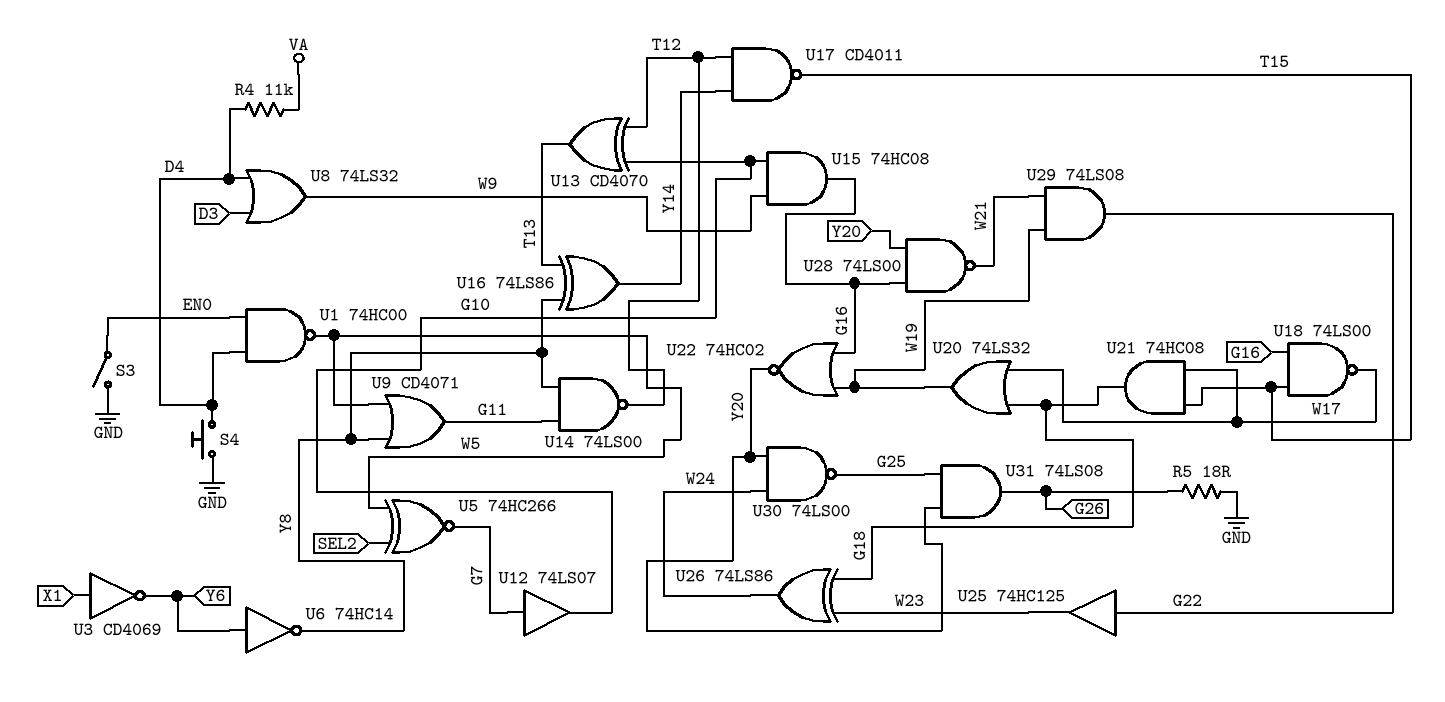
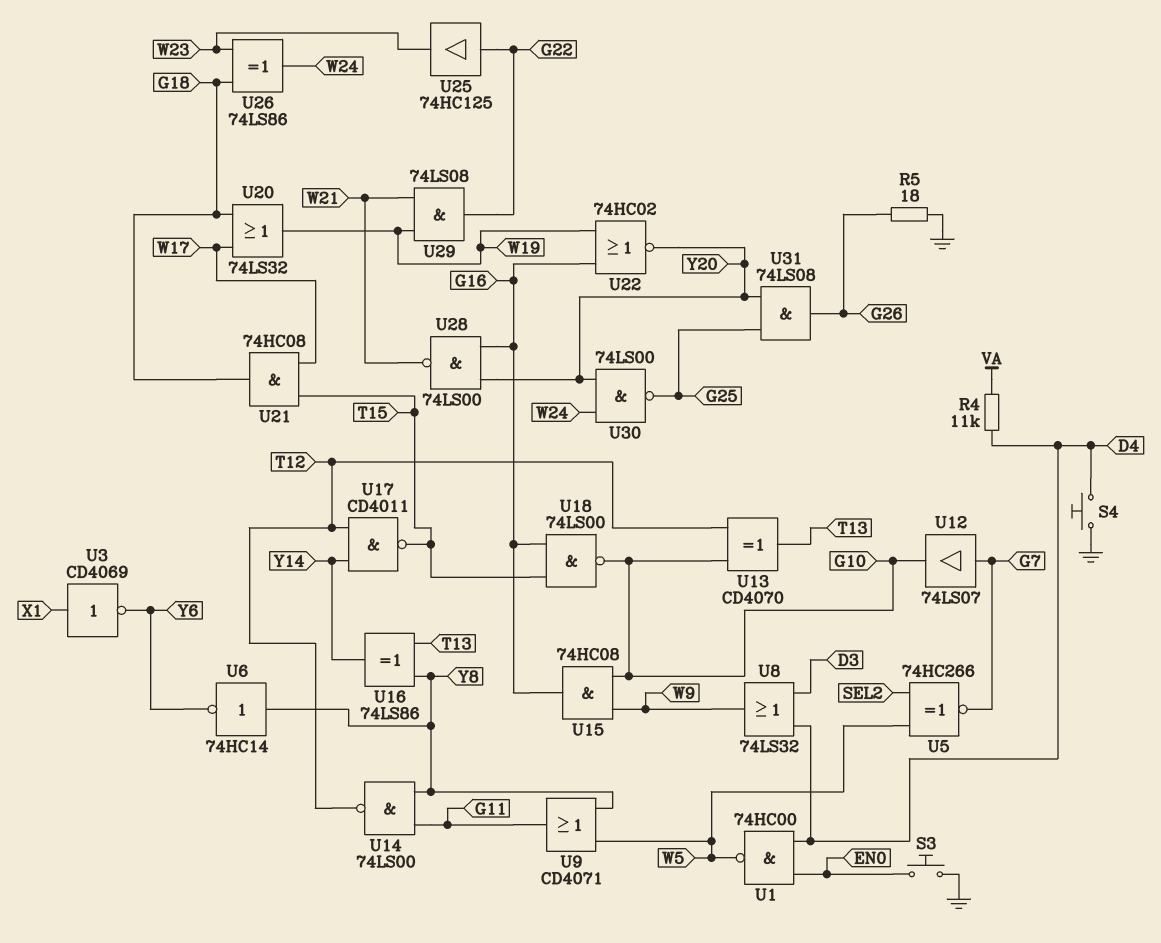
S3: switch (EN0, GND) -> button (EN0, GND)
U6: NOT 74HC14 (in Y6, out Y8) -> NOT 74HC14 (in Y8, out Y6)
U18: NAND 74LS00 (in G16, in T15, out W17) -> NAND 74LS00 (in G16, in T15, out G10)

